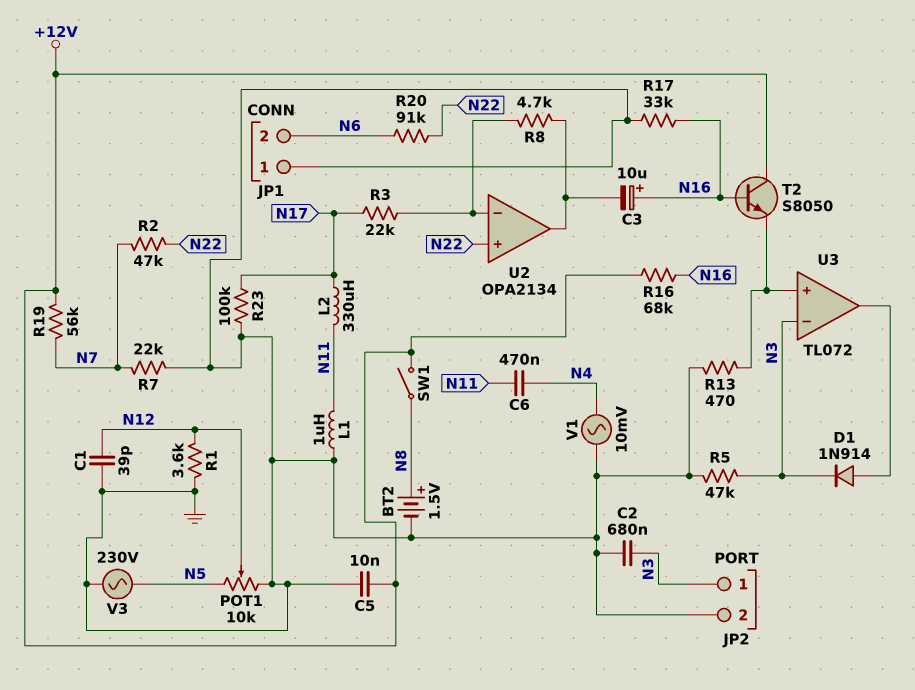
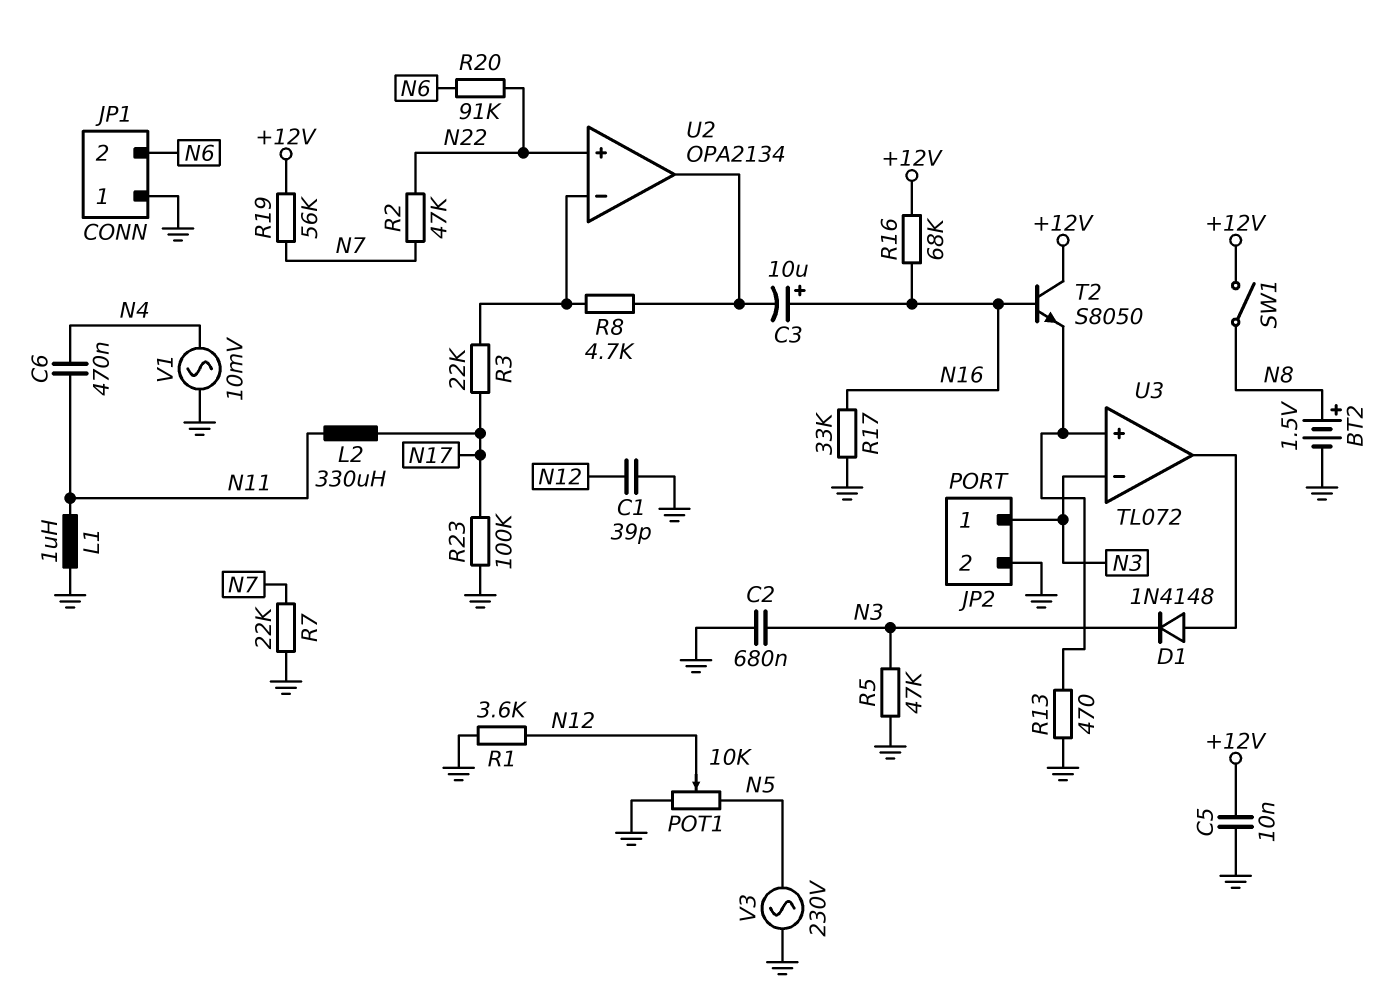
D1: diode 1N914 (A U3/out, K N3) -> diode 1N4148 (A U3/out, K N3)

